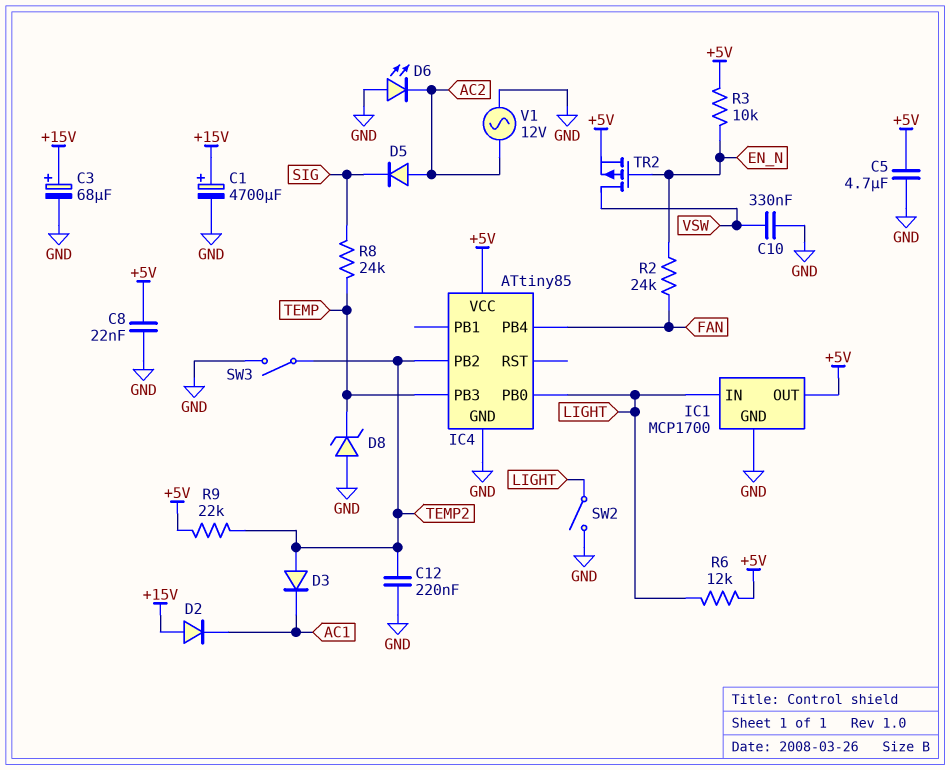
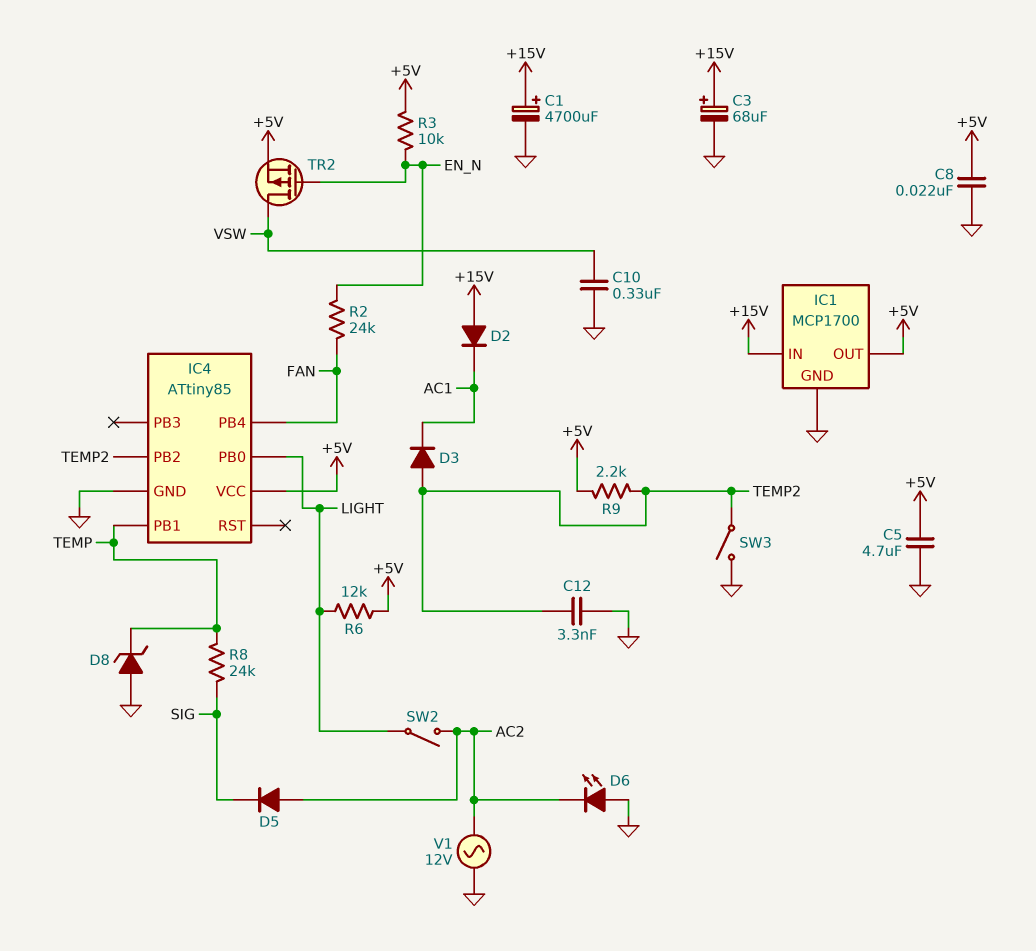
C12: 220nF (GND, TEMP2) -> 3.3nF (GND, TEMP2)
IC1 pin IN: LIGHT -> +15V
IC4 pin PB1: none -> TEMP
IC4 pin PB3: TEMP -> none
R9: 22k (+5V, TEMP2) -> 2.2k (+5V, TEMP2)
SW2: switch (GND, LIGHT) -> switch (AC2, LIGHT)

